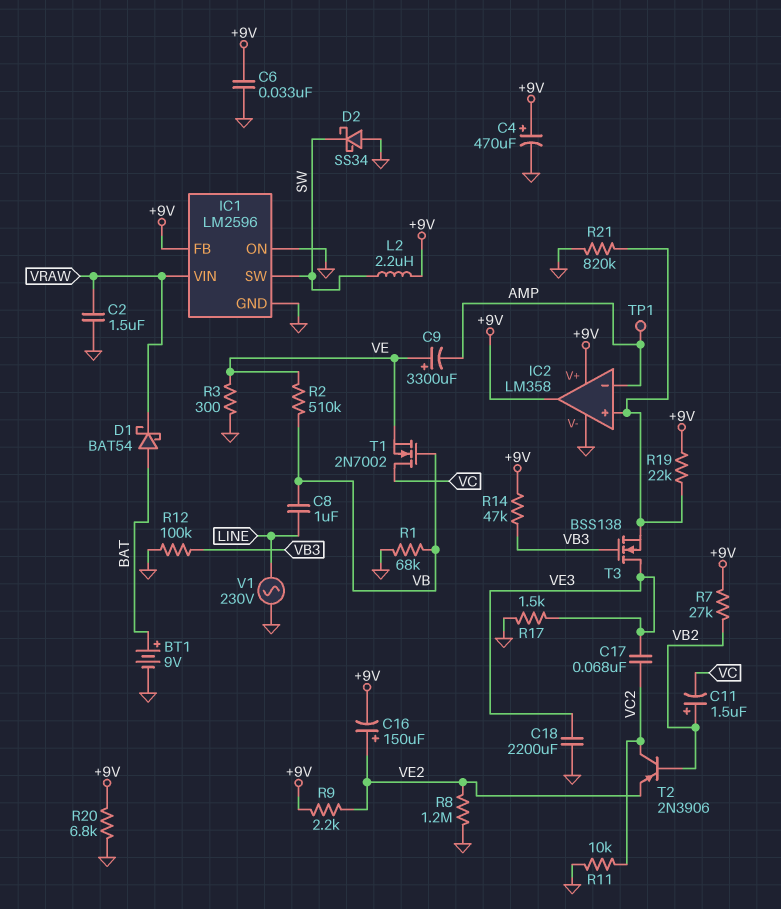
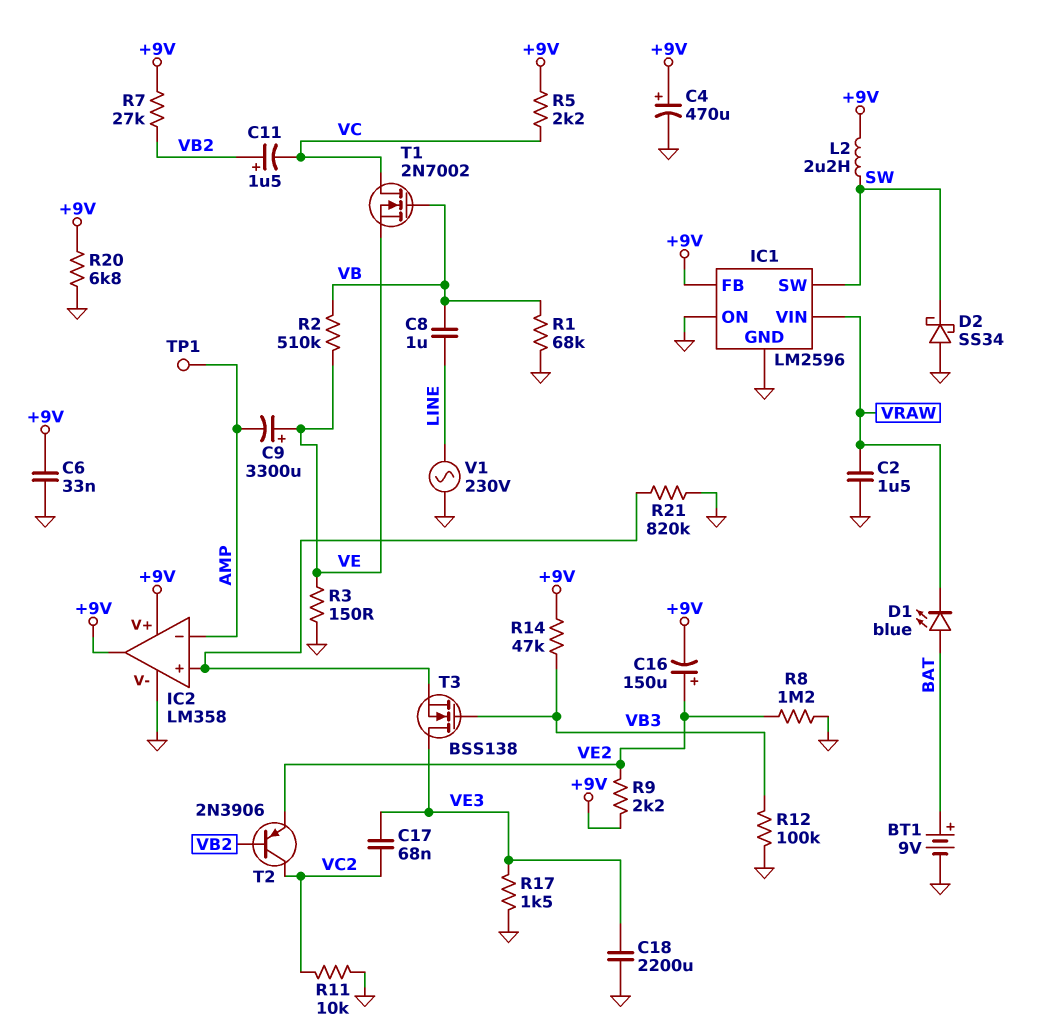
D1: schottky BAT54 (A BAT, K VRAW) -> LED blue (A BAT, K VRAW)
R3: 300 (GND, VE) -> 150 (GND, VE)
R5: none -> 2.2k (+9V, VC)
R19: 22k (+9V, IC2/in+) -> none

